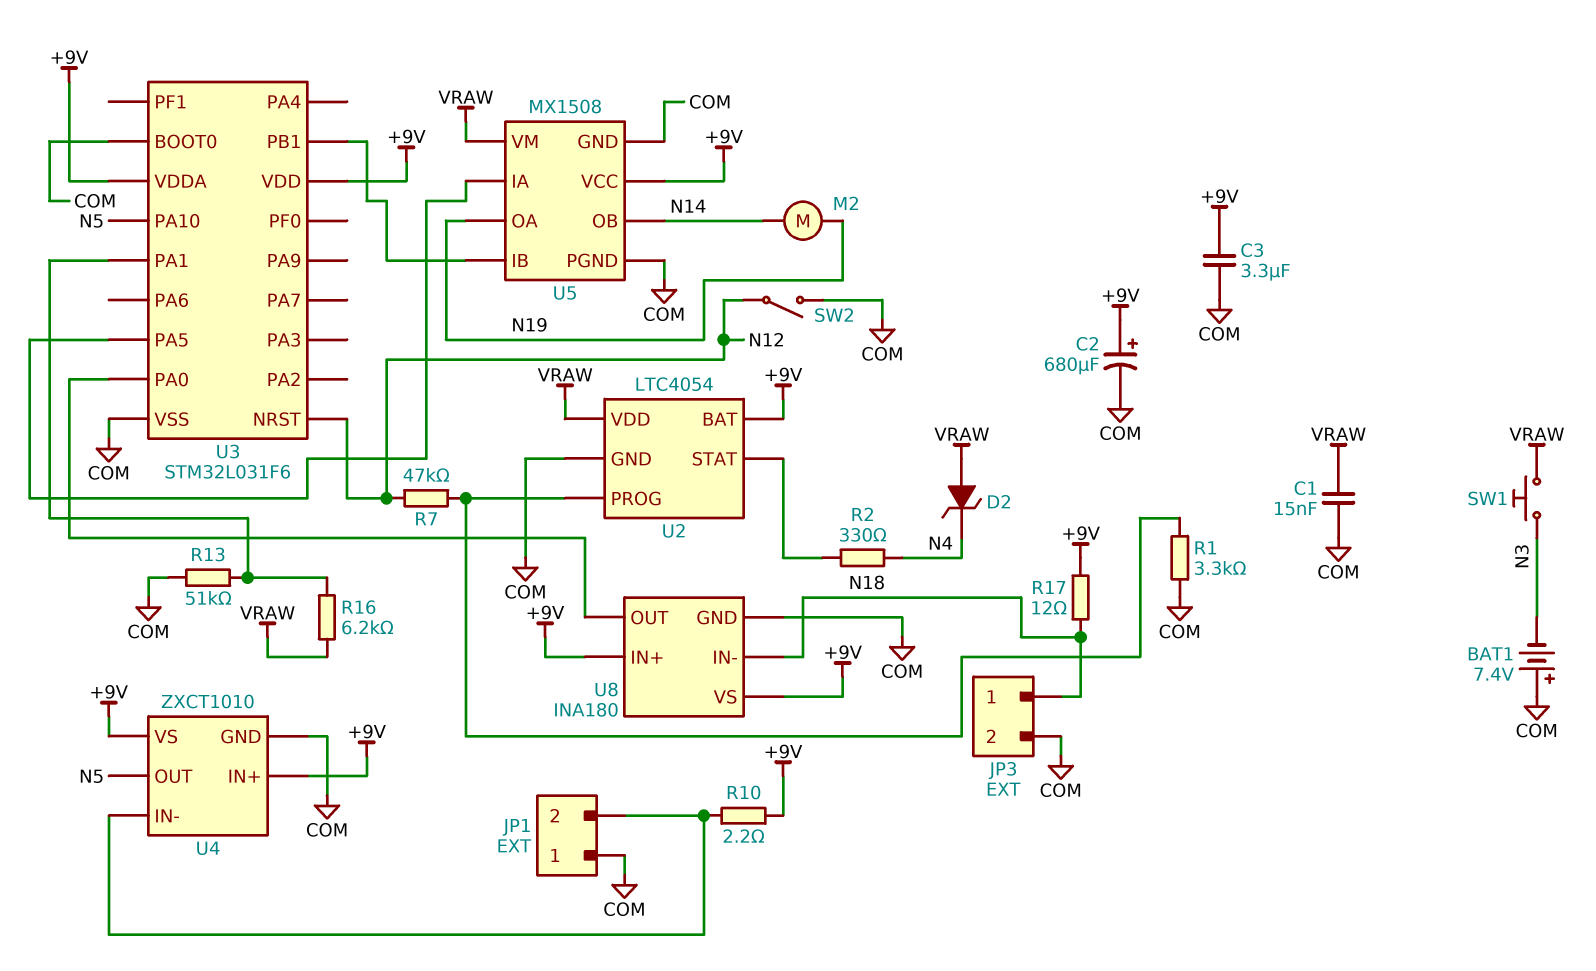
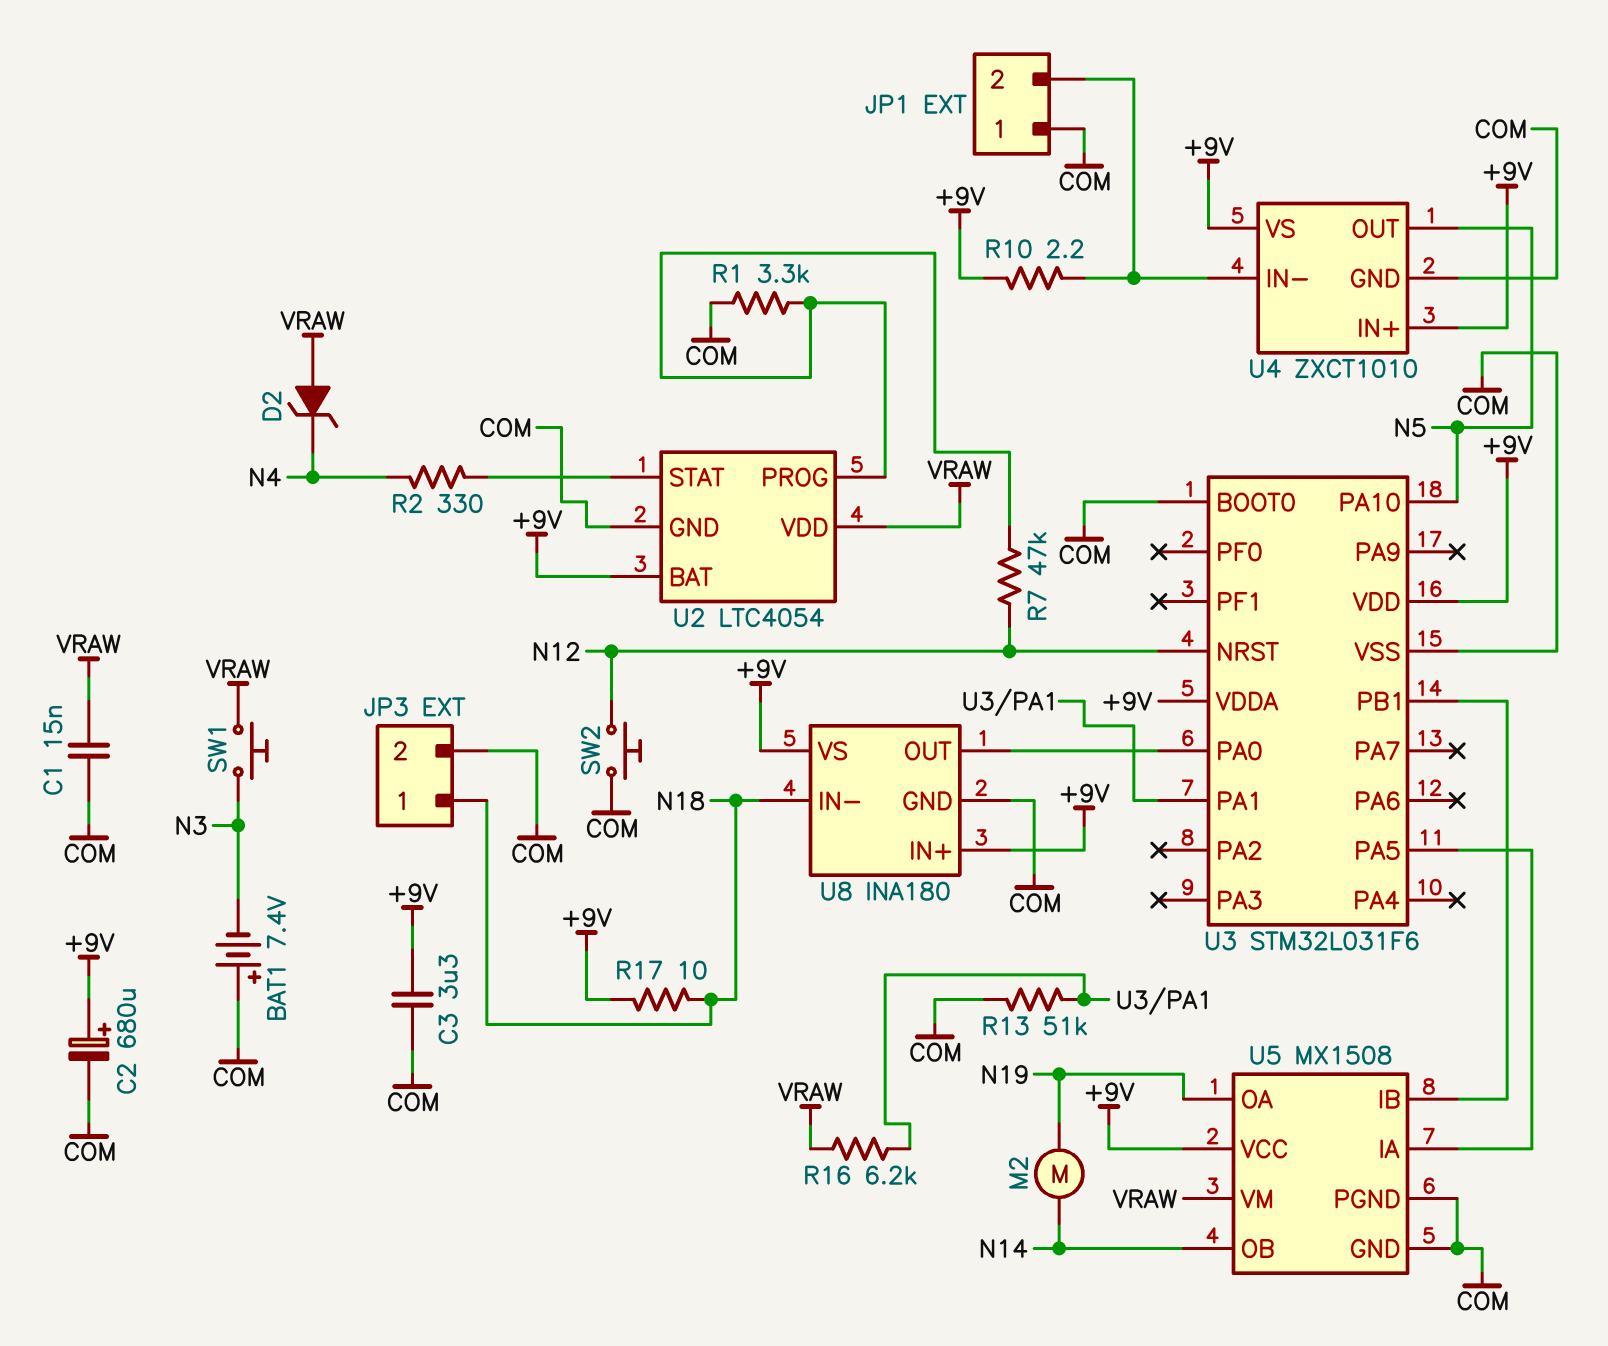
R17: 12 (+9V, N18) -> 10 (+9V, N18)
SW2: switch (COM, N12) -> button (COM, N12)

